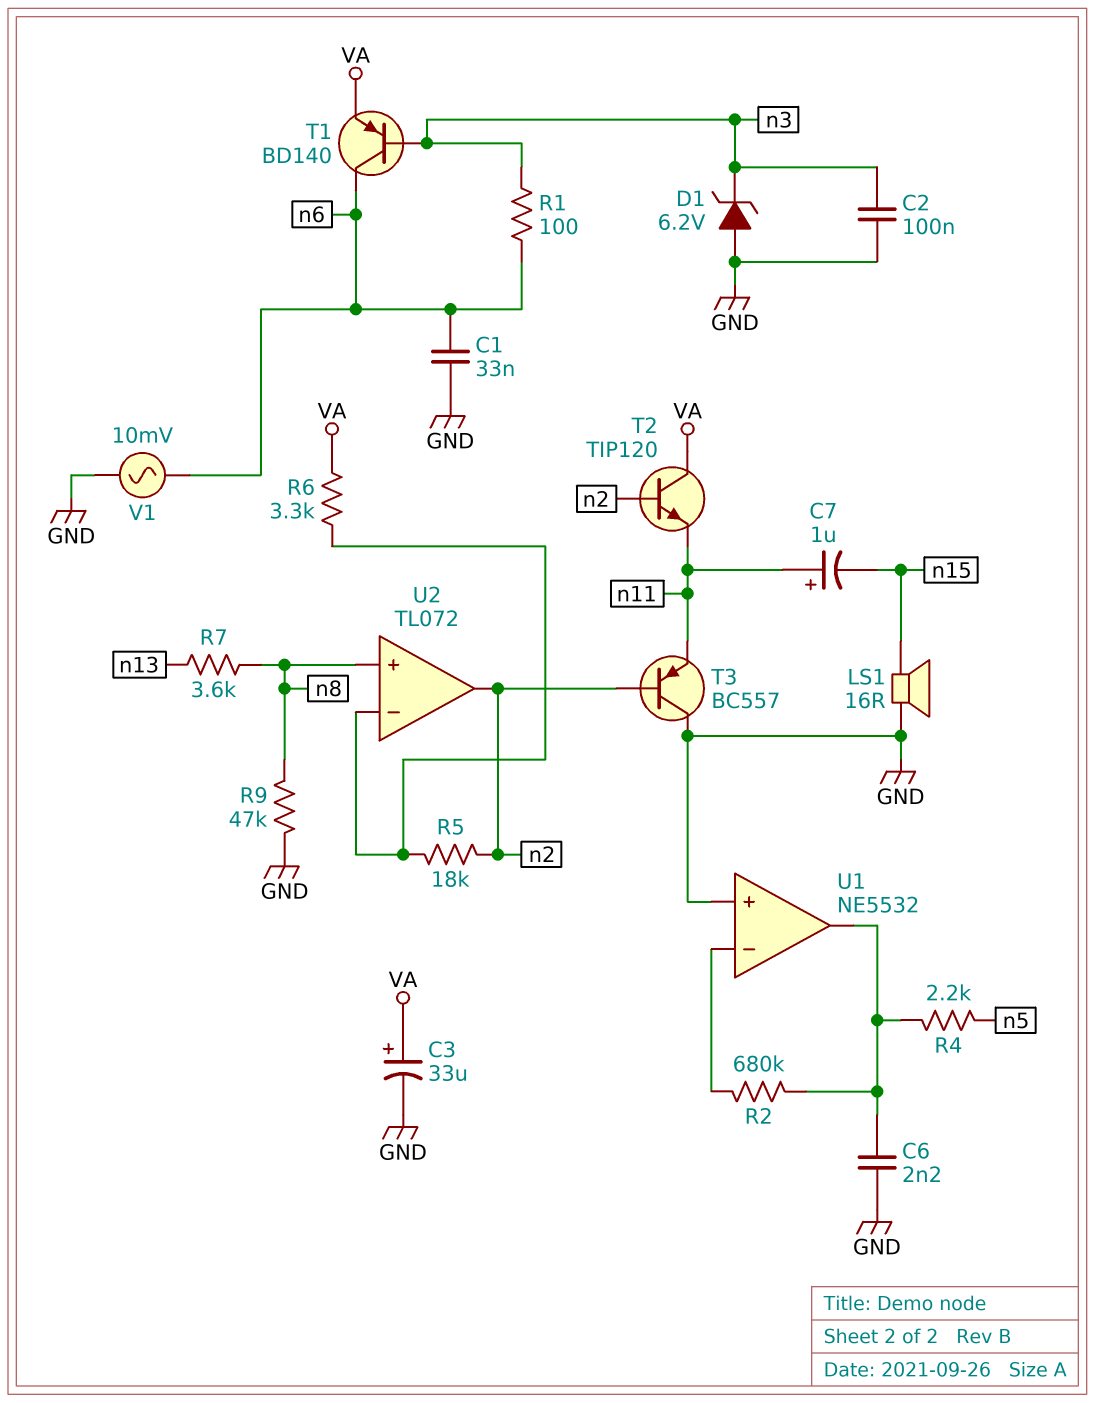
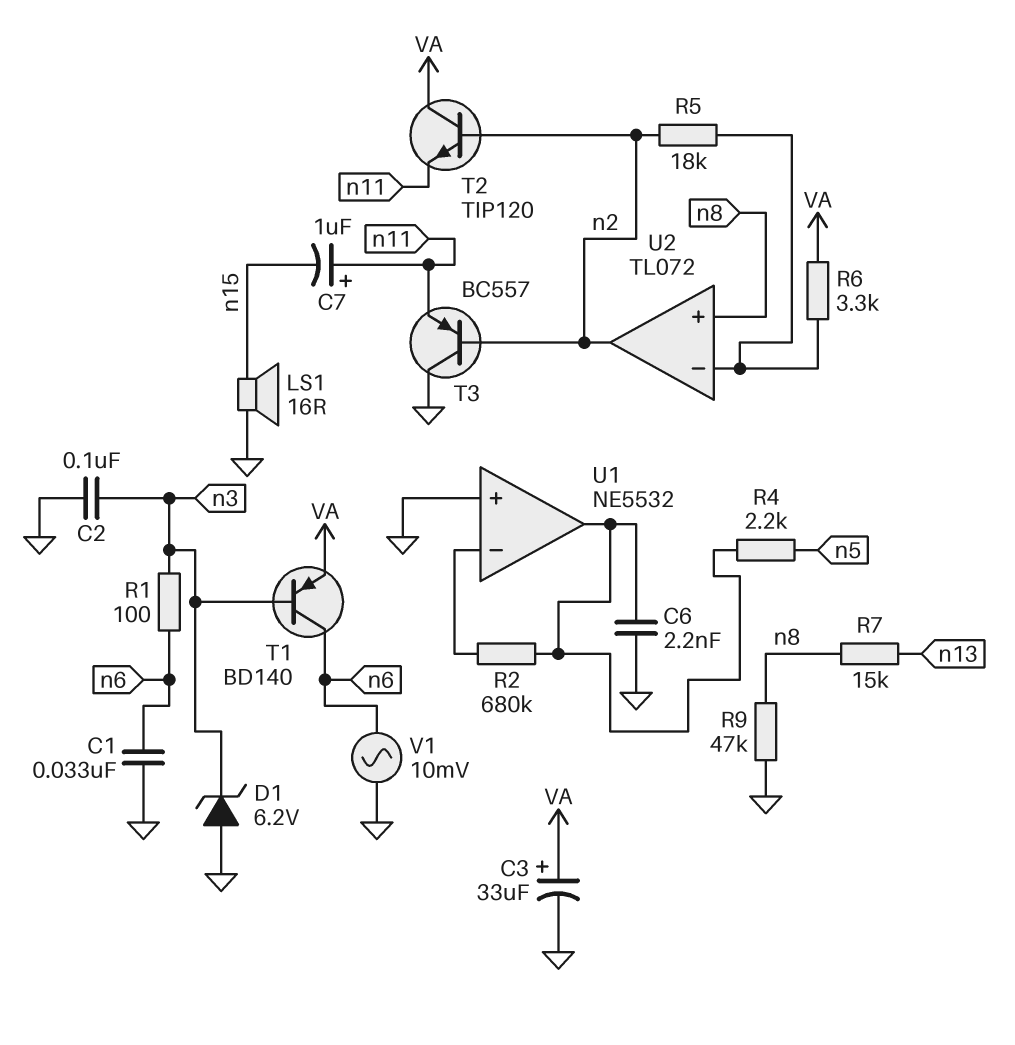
R7: 3.6k (n8, n13) -> 15k (n8, n13)

